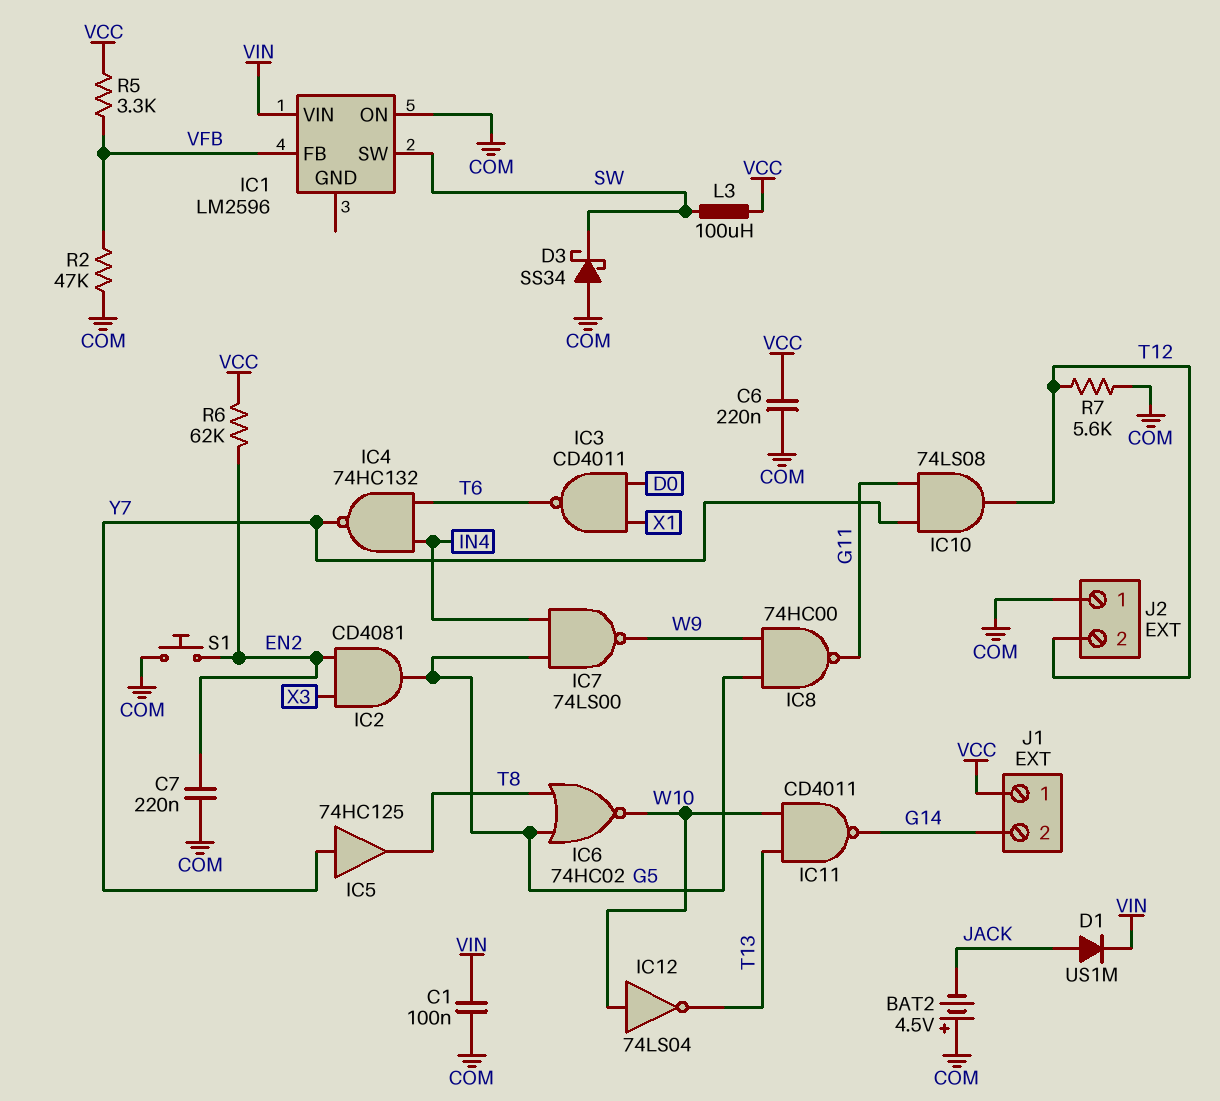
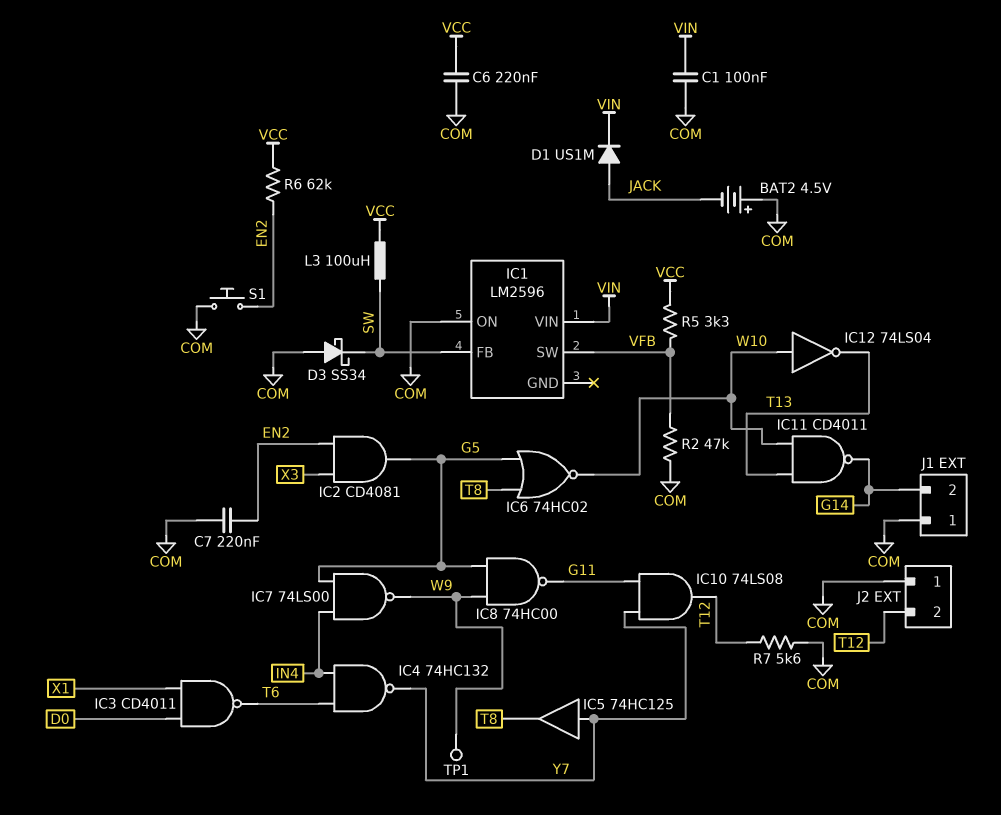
IC1 pin FB: VFB -> SW
IC1 pin SW: SW -> VFB
J1 pin 1: VCC -> COM
TP1: none -> test point (W9)

